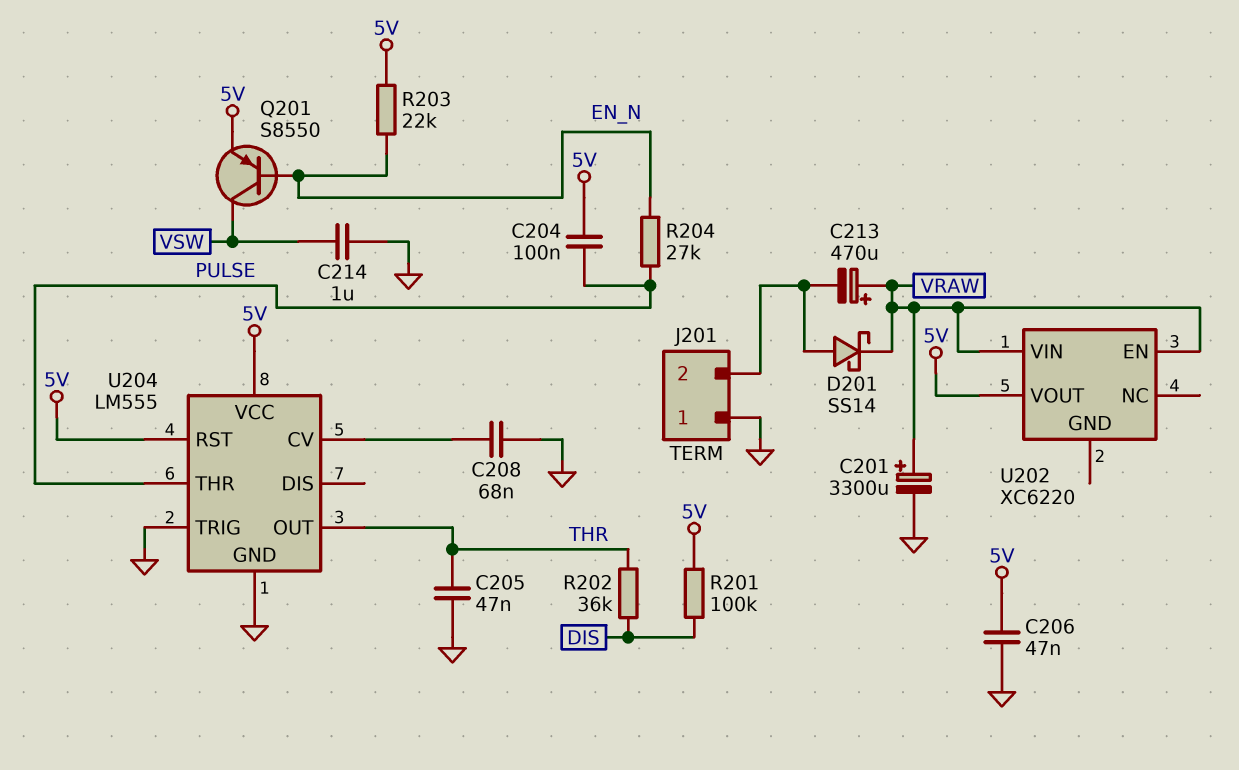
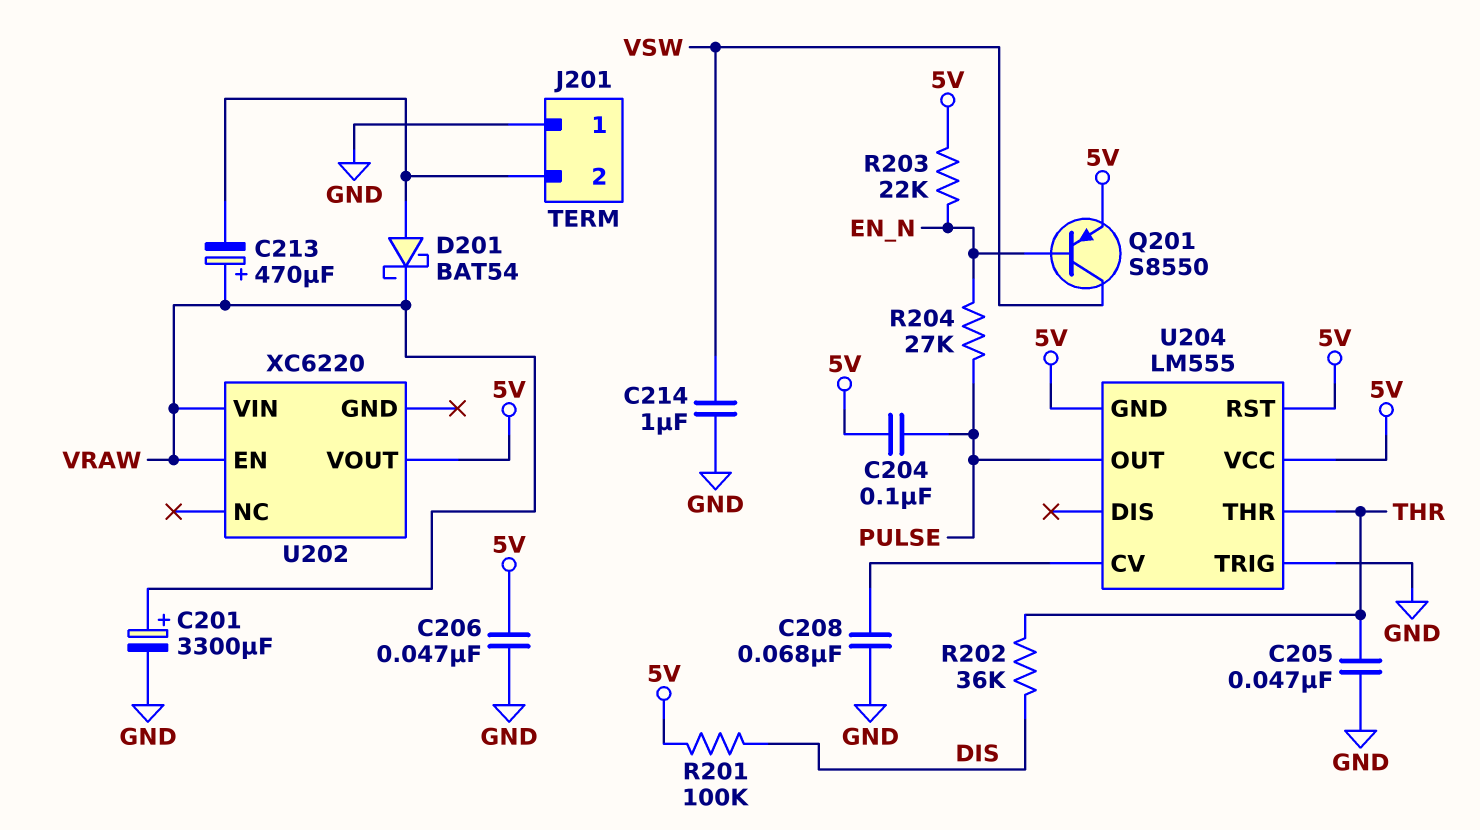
D201: schottky SS14 (A J201/2, K VRAW) -> schottky BAT54 (A J201/2, K VRAW)
U204 pin GND: GND -> 5V
U204 pin OUT: THR -> PULSE
U204 pin THR: PULSE -> THR

